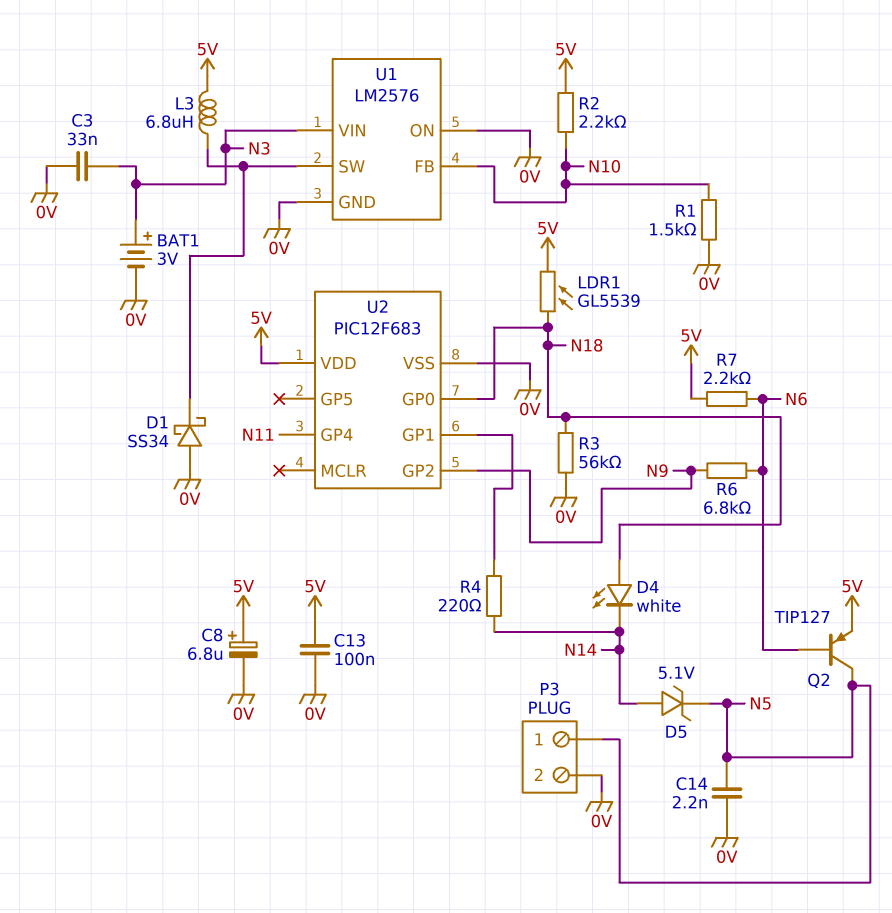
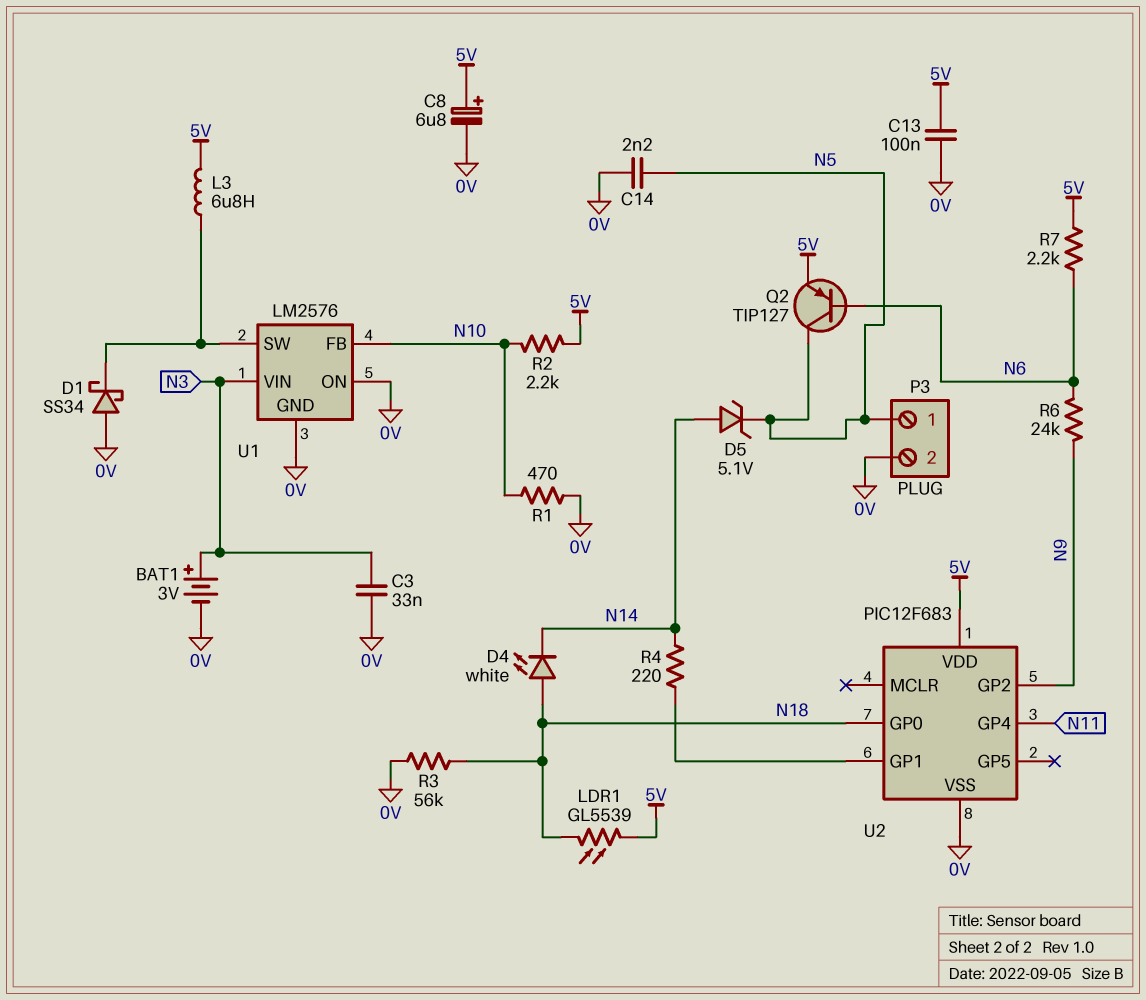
R1: 1.5k (0V, N10) -> 470 (0V, N10)
R6: 6.8k (N6, N9) -> 24k (N6, N9)

